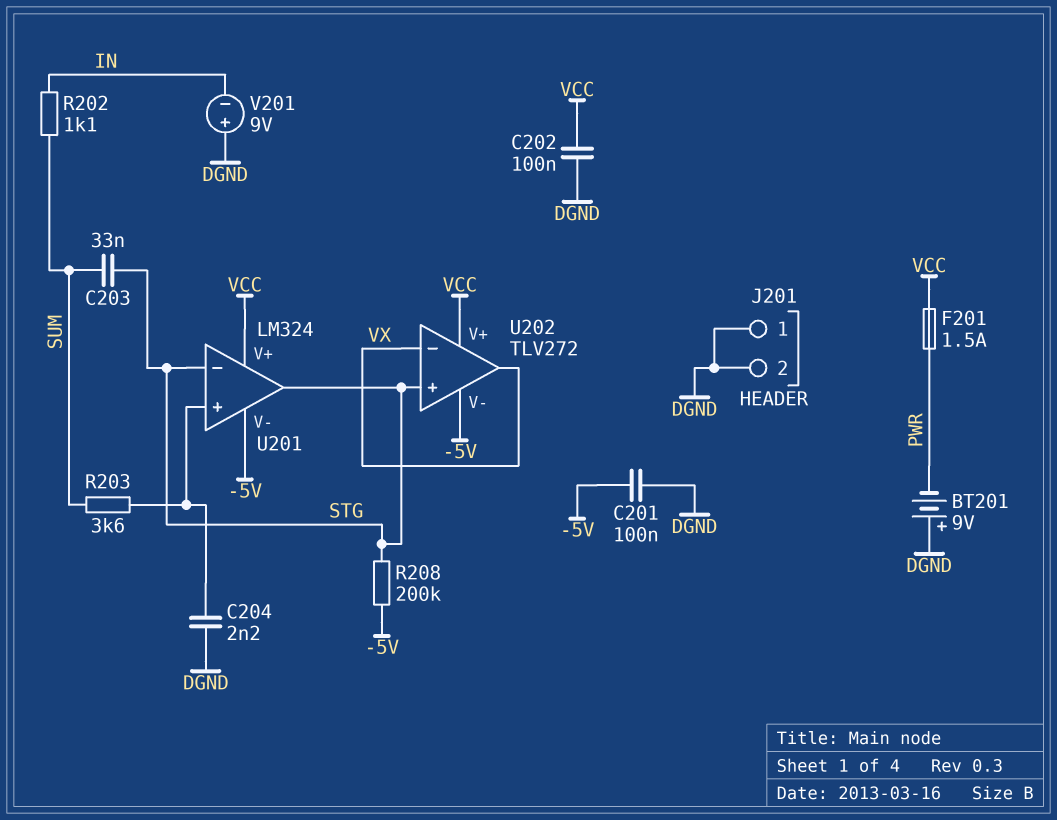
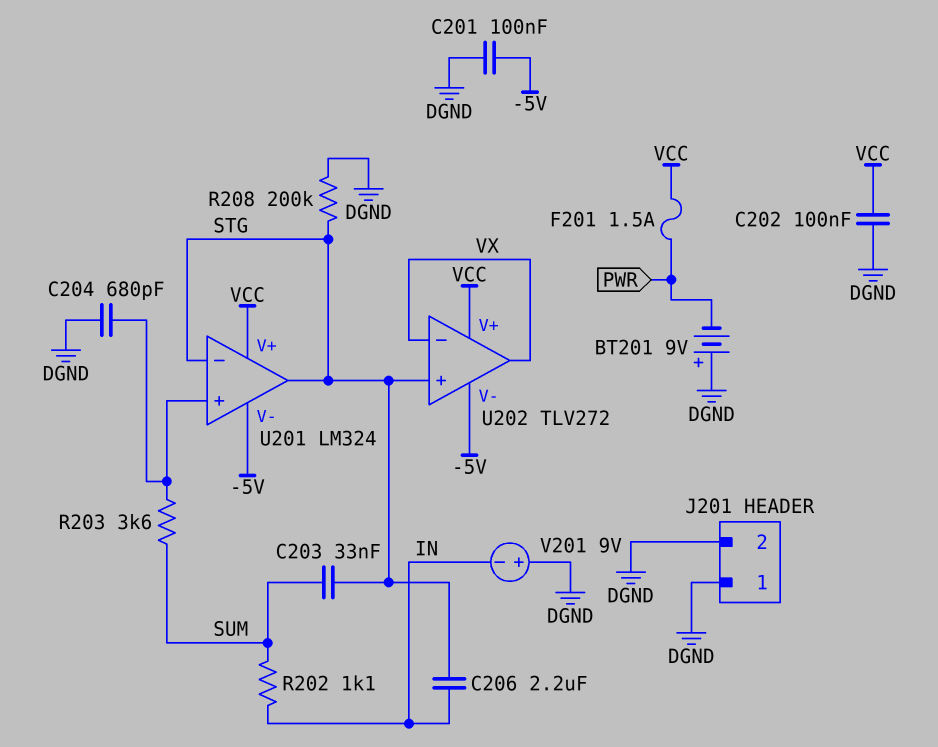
C204: 2.2nF (DGND, U201/in+) -> 680pF (DGND, U201/in+)
C206: none -> 2.2uF (IN, STG)
R208: 200k (-5V, STG) -> 200k (DGND, STG)

